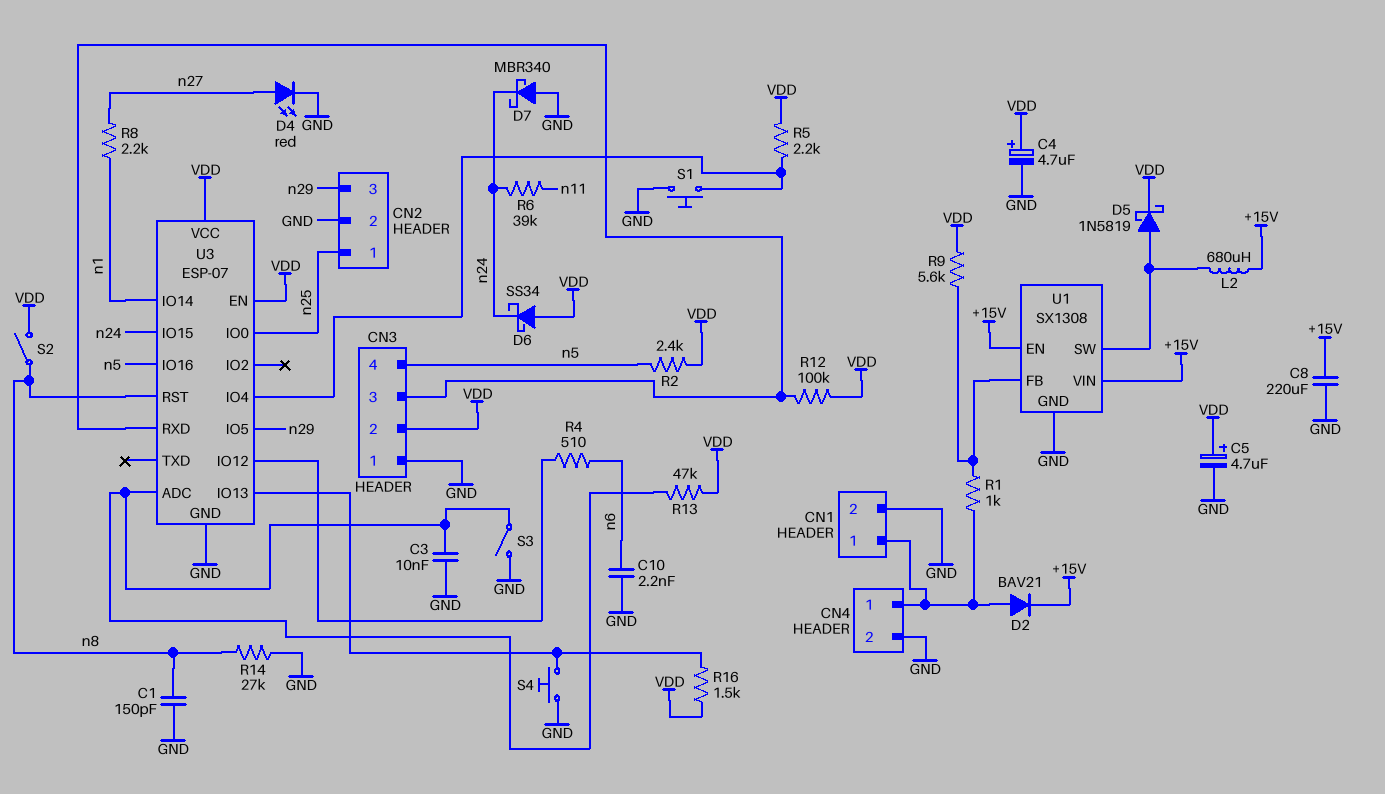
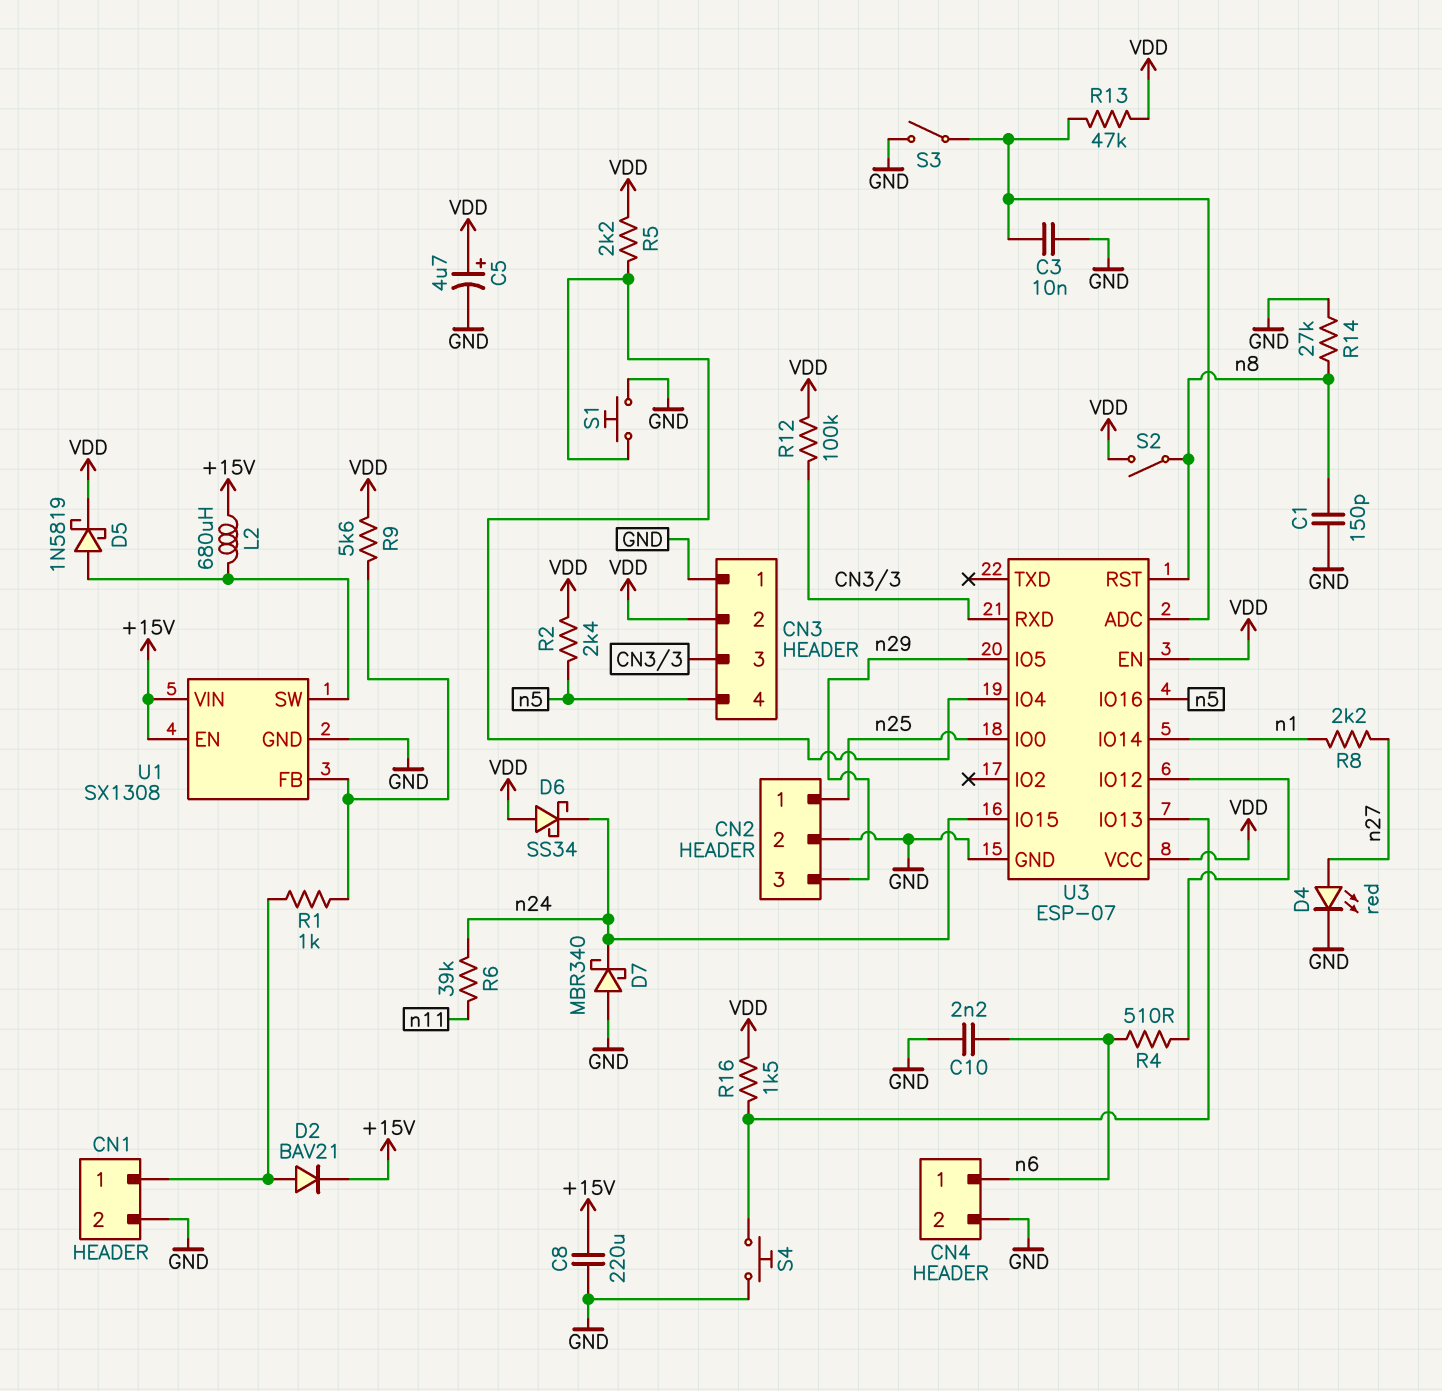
C4: 4.7uF (plus VDD, minus GND) -> none
CN4 pin 1: CN1/1 -> n6

